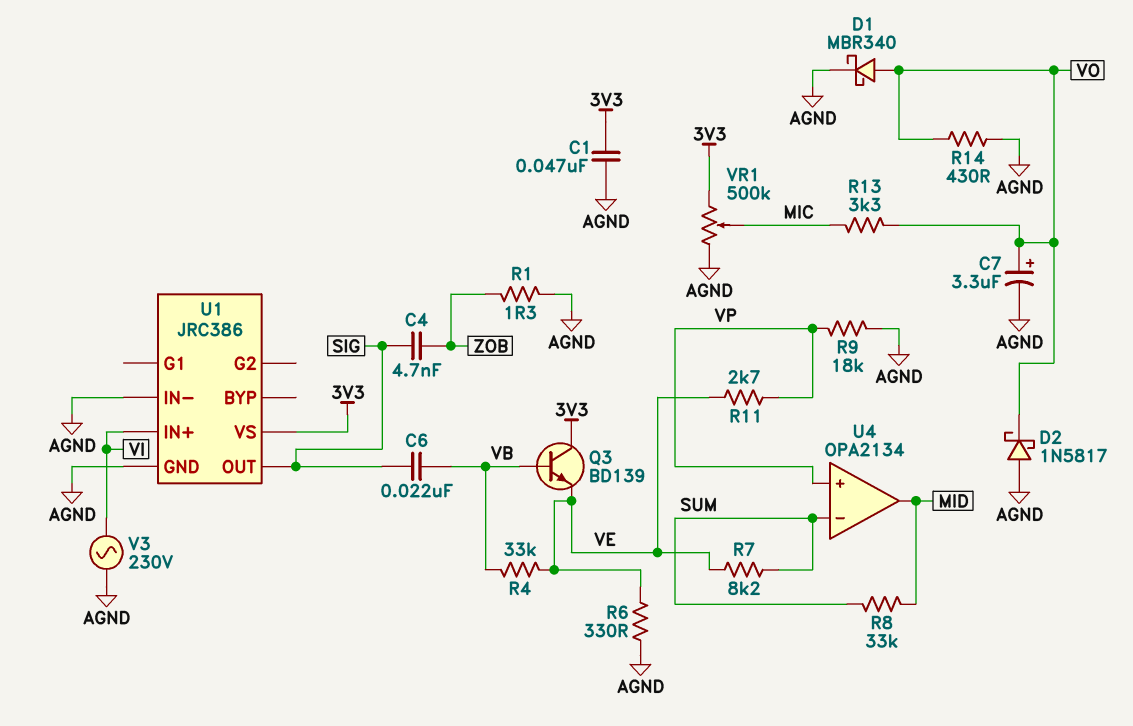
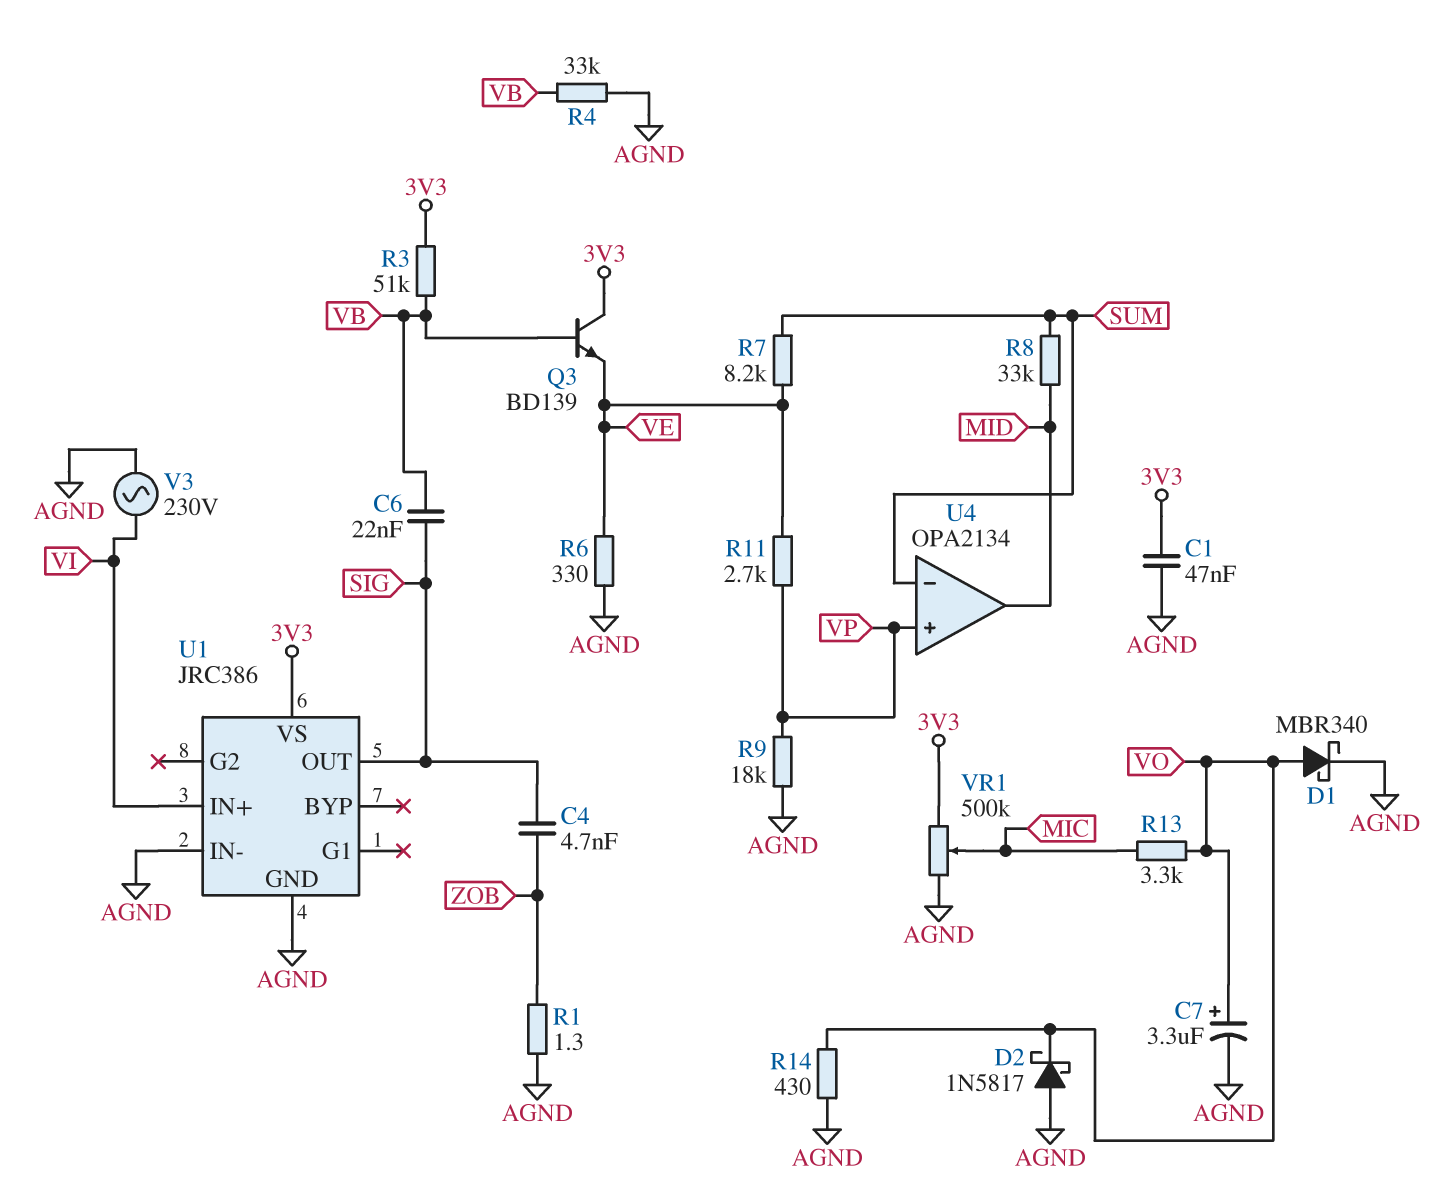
R3: none -> 51k (3V3, VB)
R4: 33k (VB, VE) -> 33k (AGND, VB)

